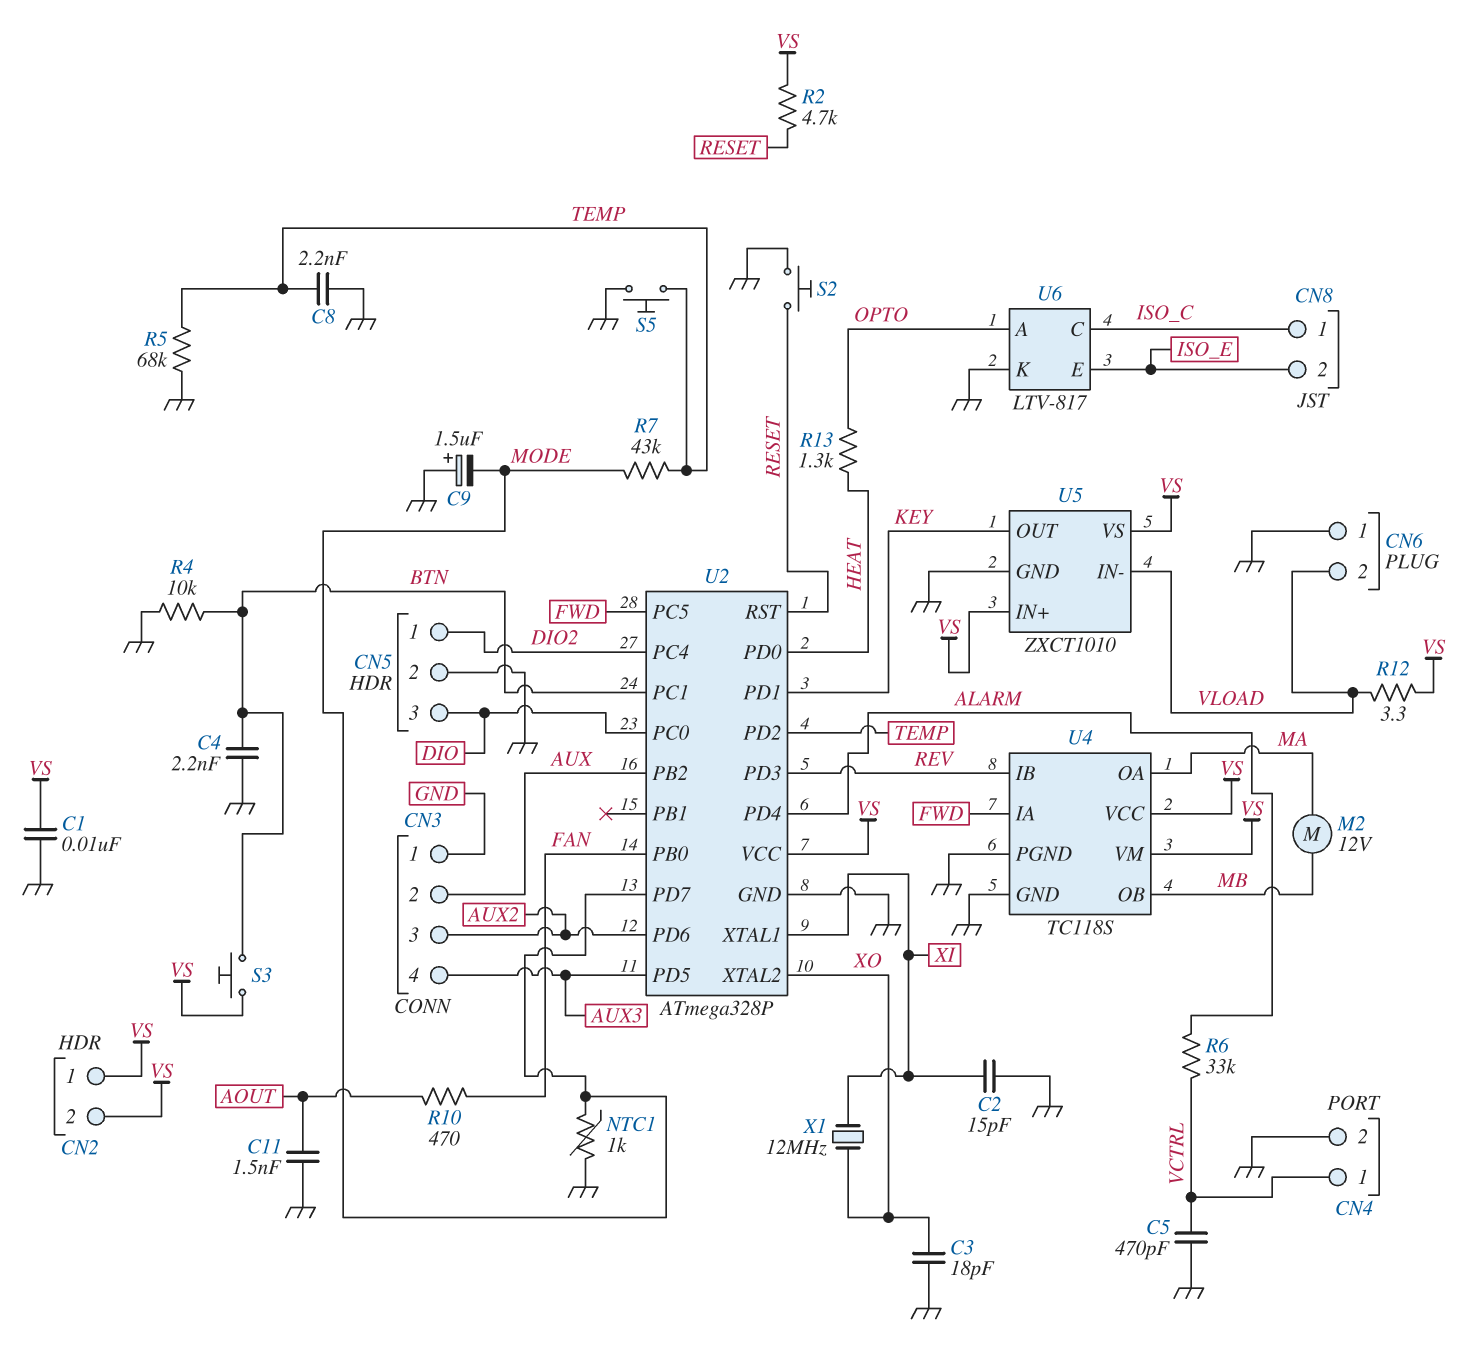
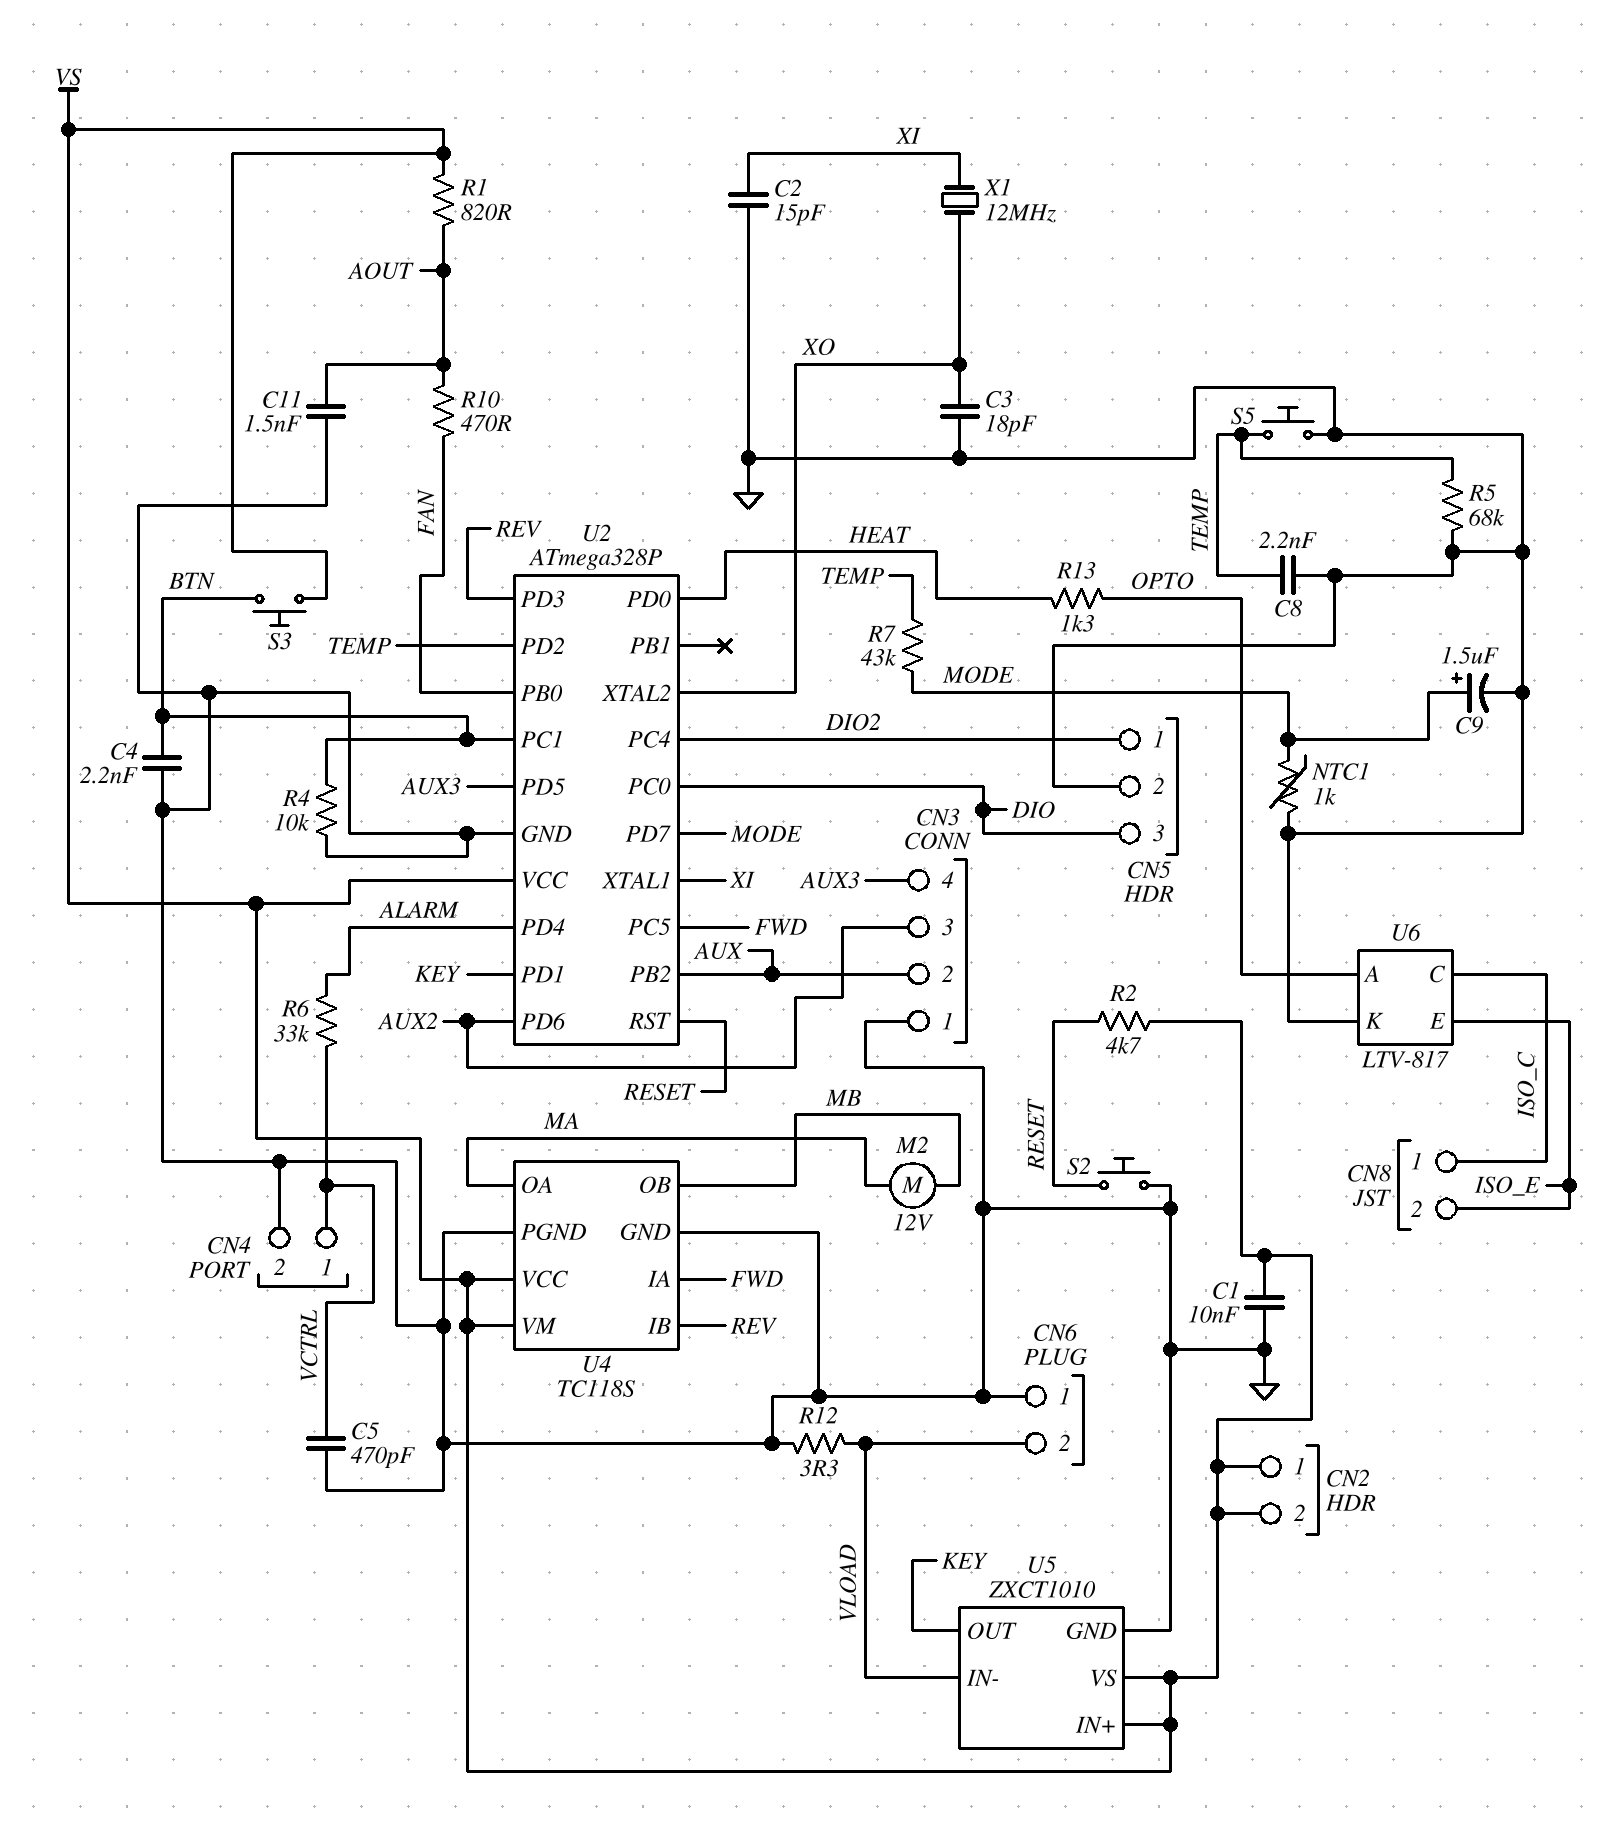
C9: 1.5uF (plus GND, minus MODE) -> 1.5uF (plus MODE, minus GND)
R1: none -> 820 (AOUT, VS)
R12: 3.3 (VLOAD, VS) -> 3.3 (GND, VLOAD)

